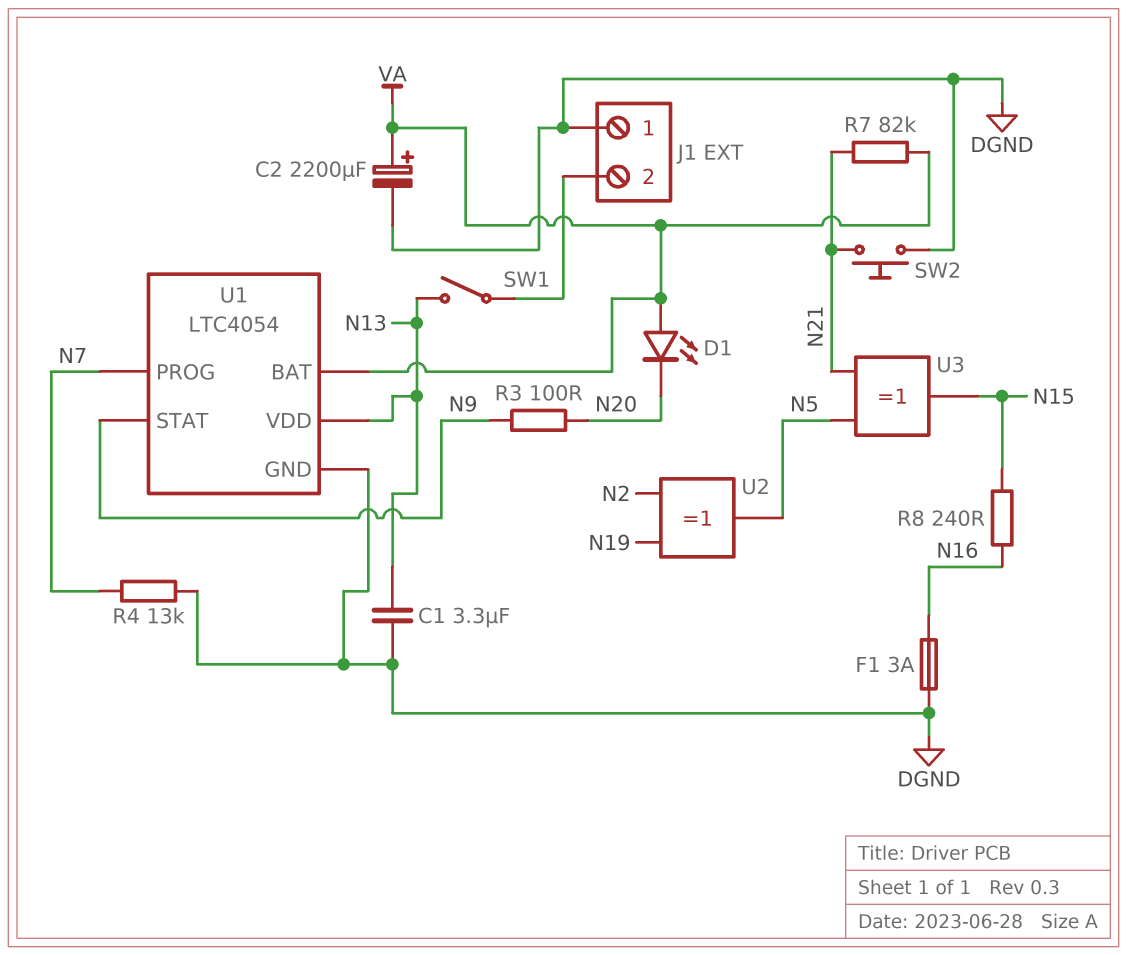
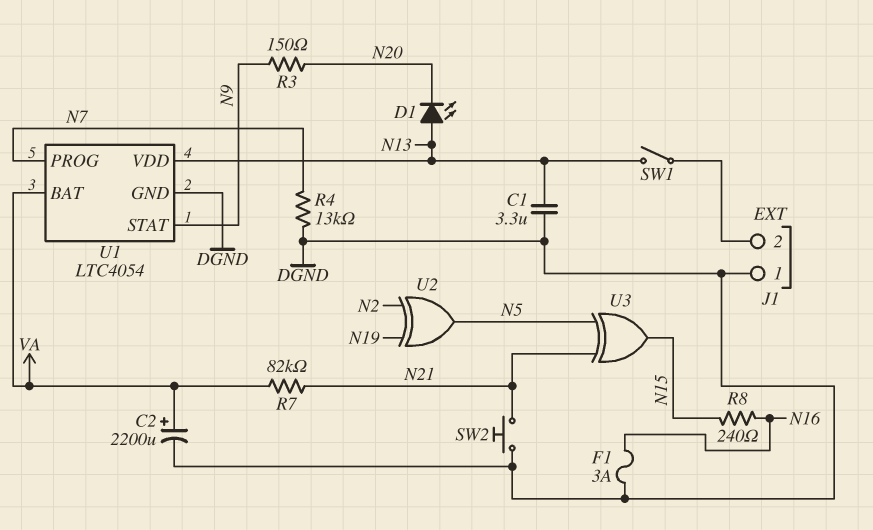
D1: LED (A VA, K N20) -> LED (A N13, K N20)
R3: 100 (N9, N20) -> 150 (N9, N20)

